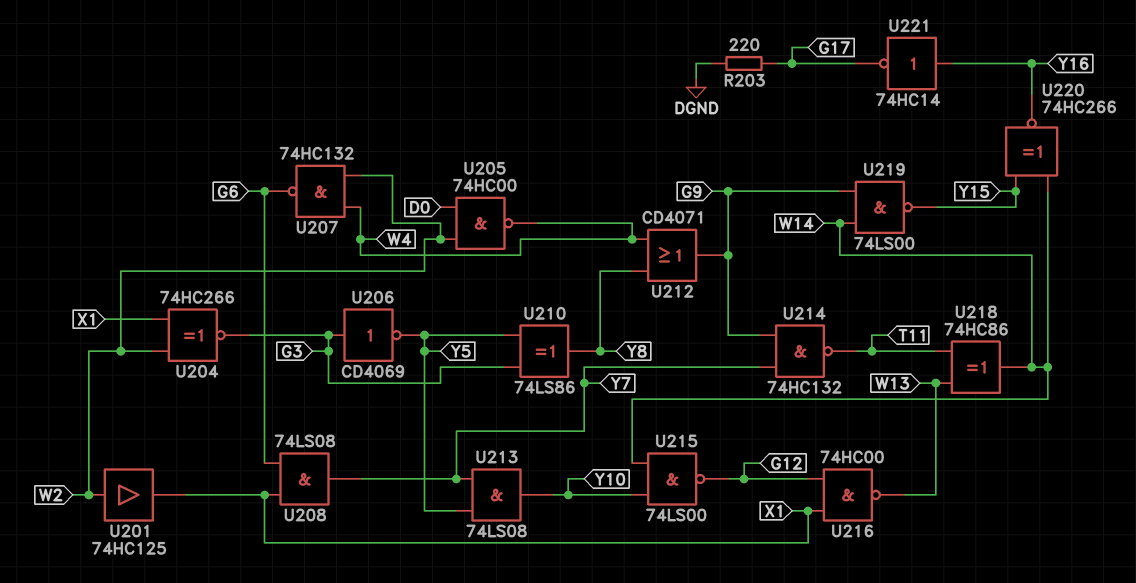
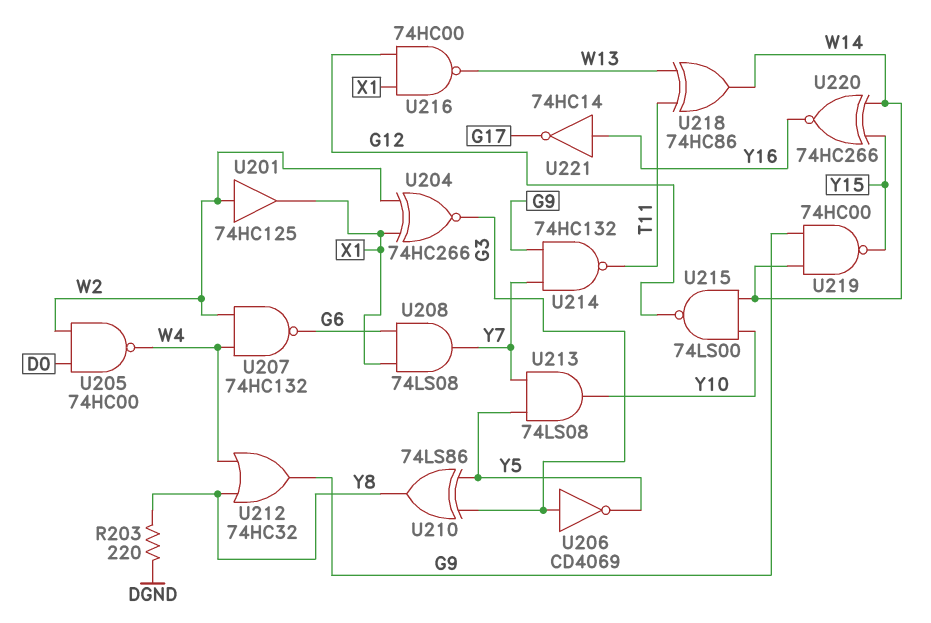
R203: 220 (DGND, G17) -> 220 (DGND, Y8)
U212: OR CD4071 (in W4, in Y8, out G9) -> OR 74HC32 (in W4, in Y8, out G9)
U219: NAND 74LS00 (in G9, in W14, out Y15) -> NAND 74HC00 (in G9, in W14, out Y15)

